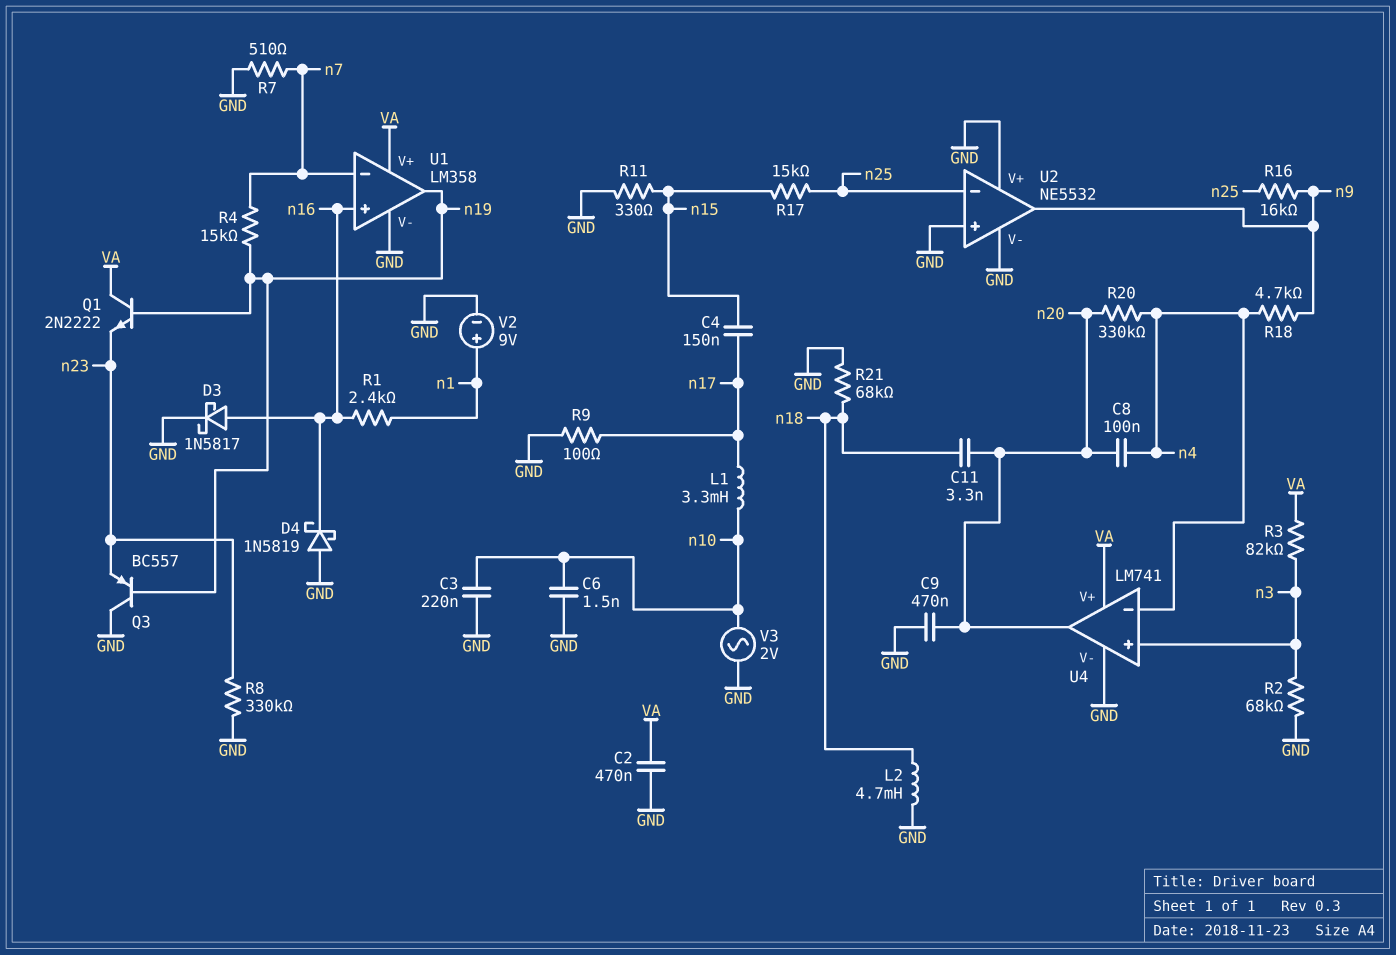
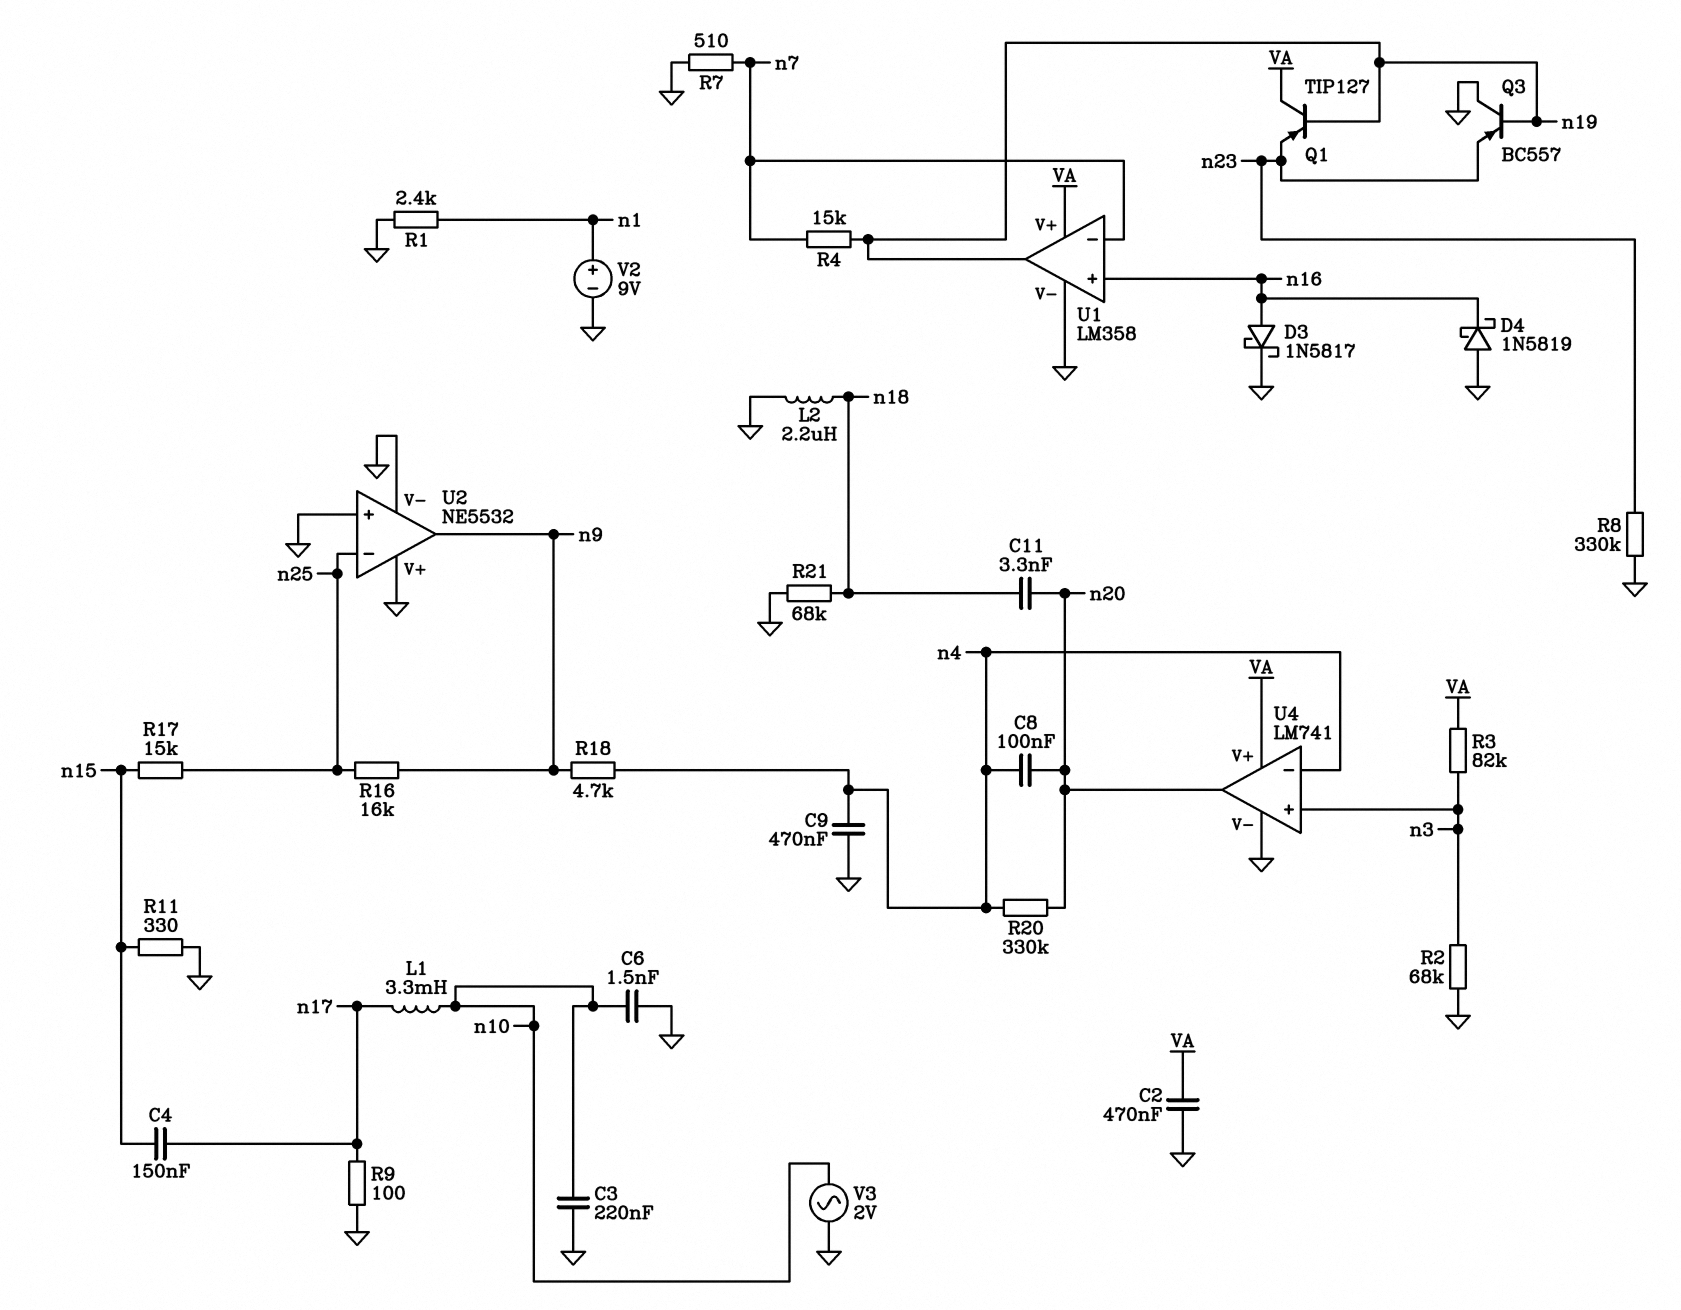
C9: 470nF (GND, n20) -> 470nF (GND, n4)
L2: 4.7mH (GND, n18) -> 2.2uH (GND, n18)
Q1: NPN 2N2222 (B n19, C VA, E n23) -> PNP TIP127 (B n19, C VA, E n23)
R1: 2.4k (n1, n16) -> 2.4k (GND, n1)

